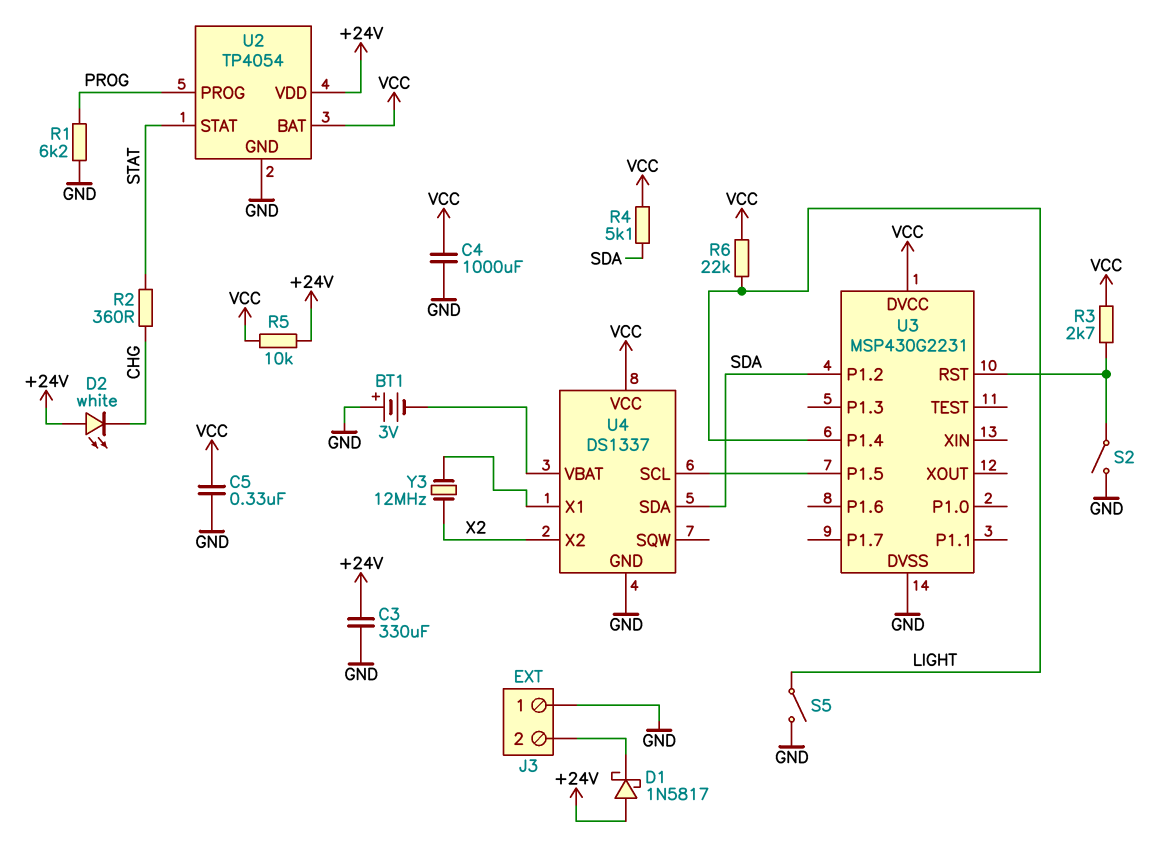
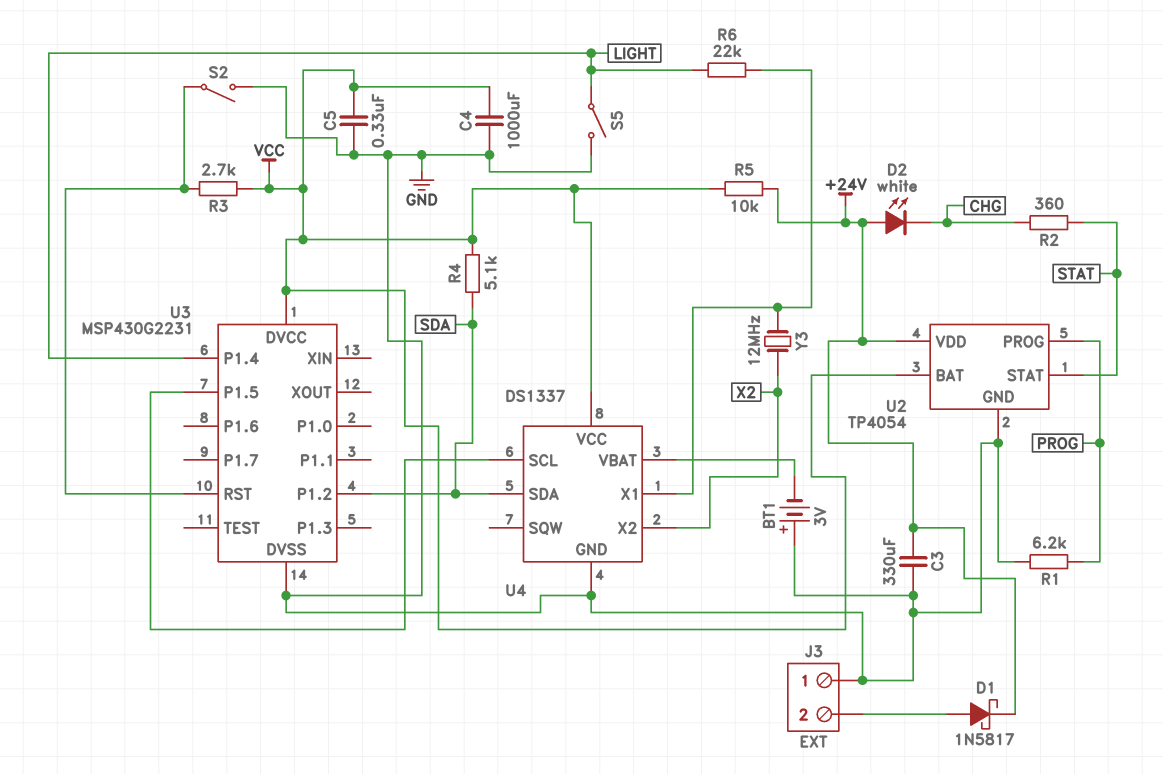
D1: schottky 1N5817 (A +24V, K J3/2) -> schottky 1N5817 (A J3/2, K +24V)
R6: 22k (LIGHT, VCC) -> 22k (LIGHT, U4/X1)

